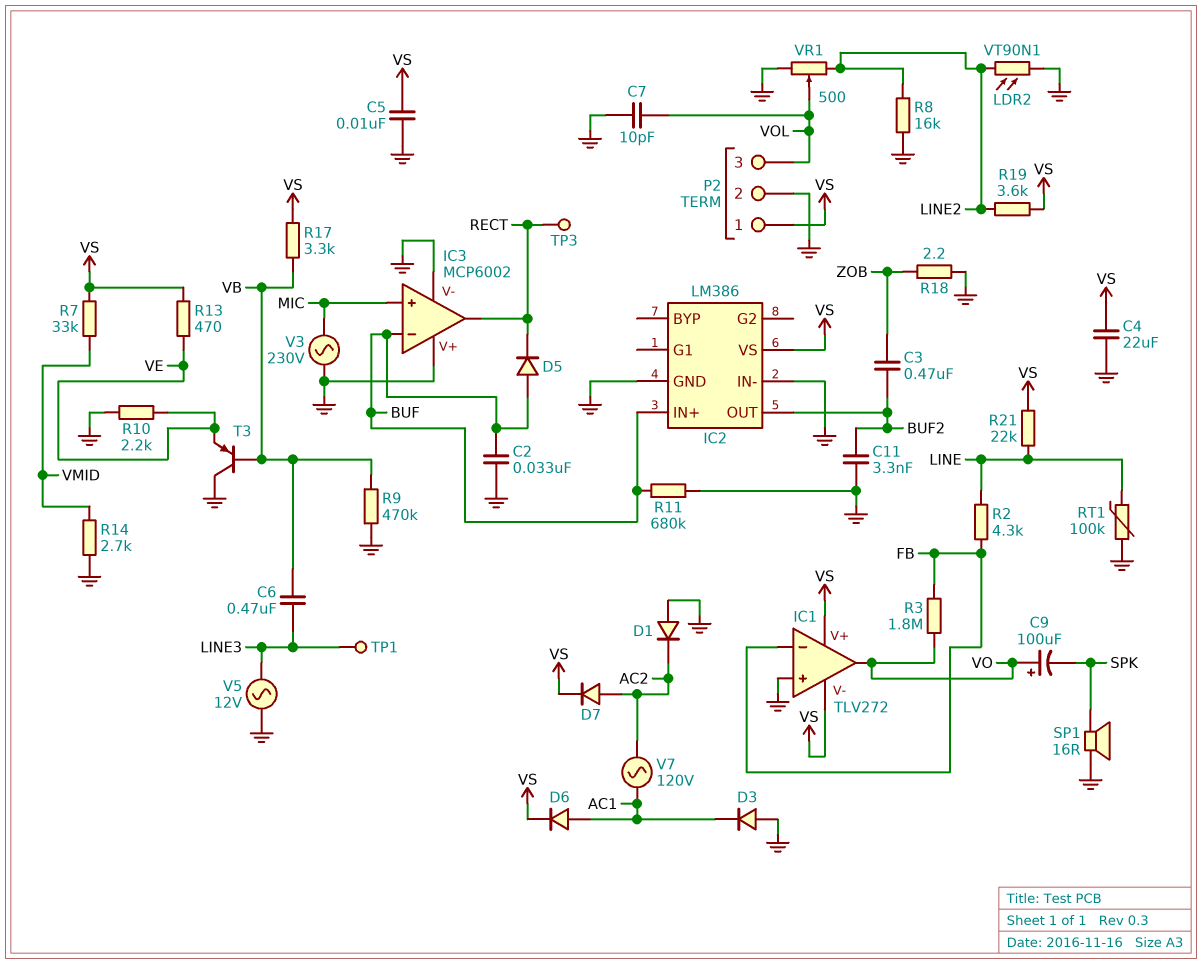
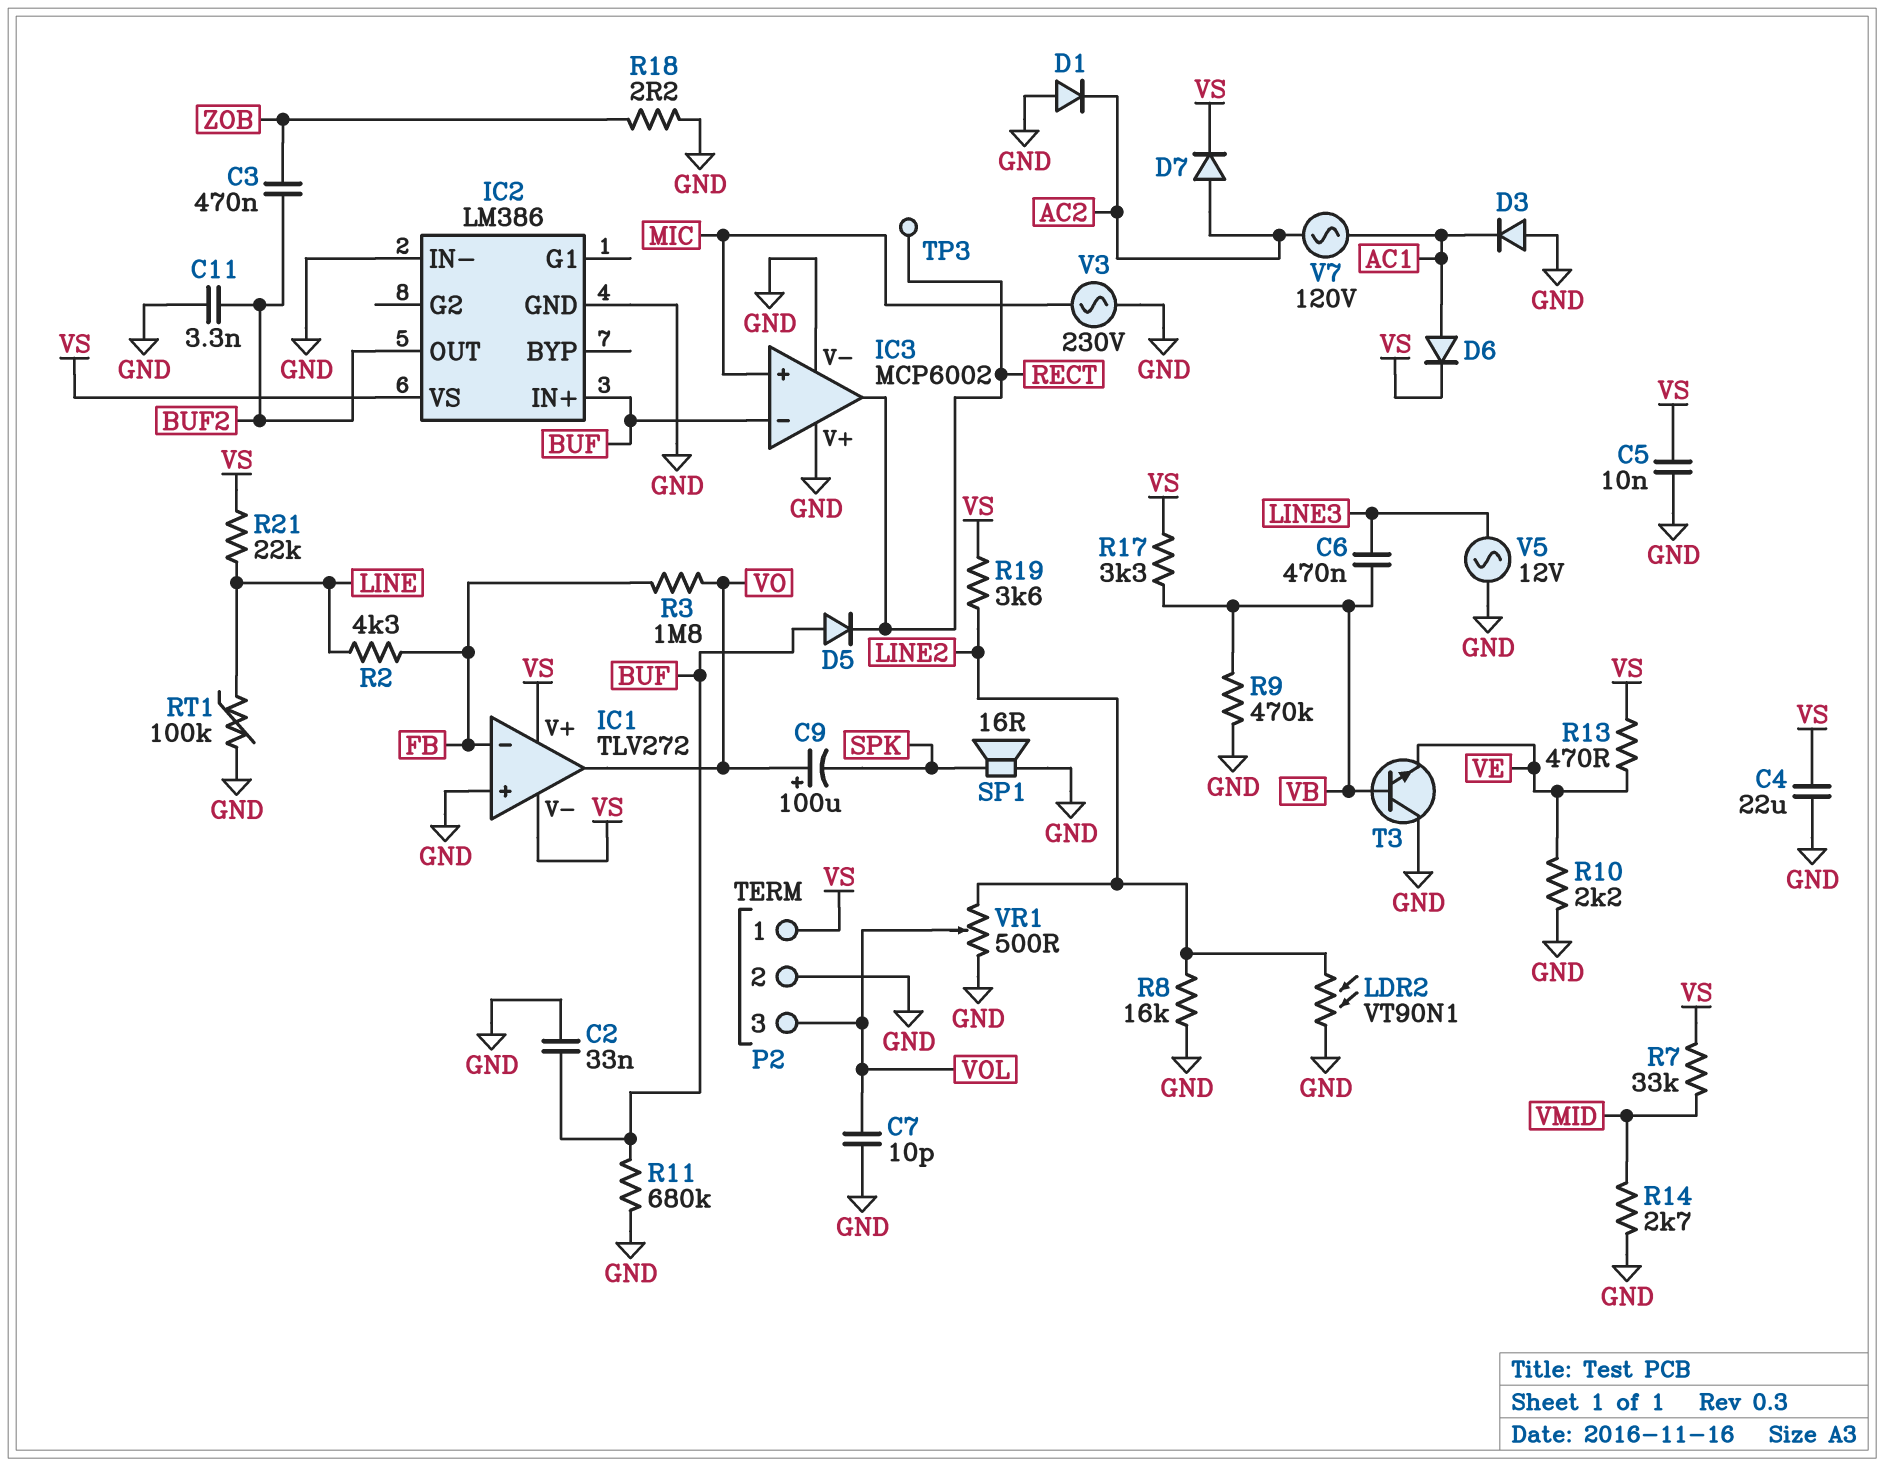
T3: PNP (B VB, C GND, E VE) -> NPN (B VB, C GND, E VE)
TP1: test point (LINE3) -> none

